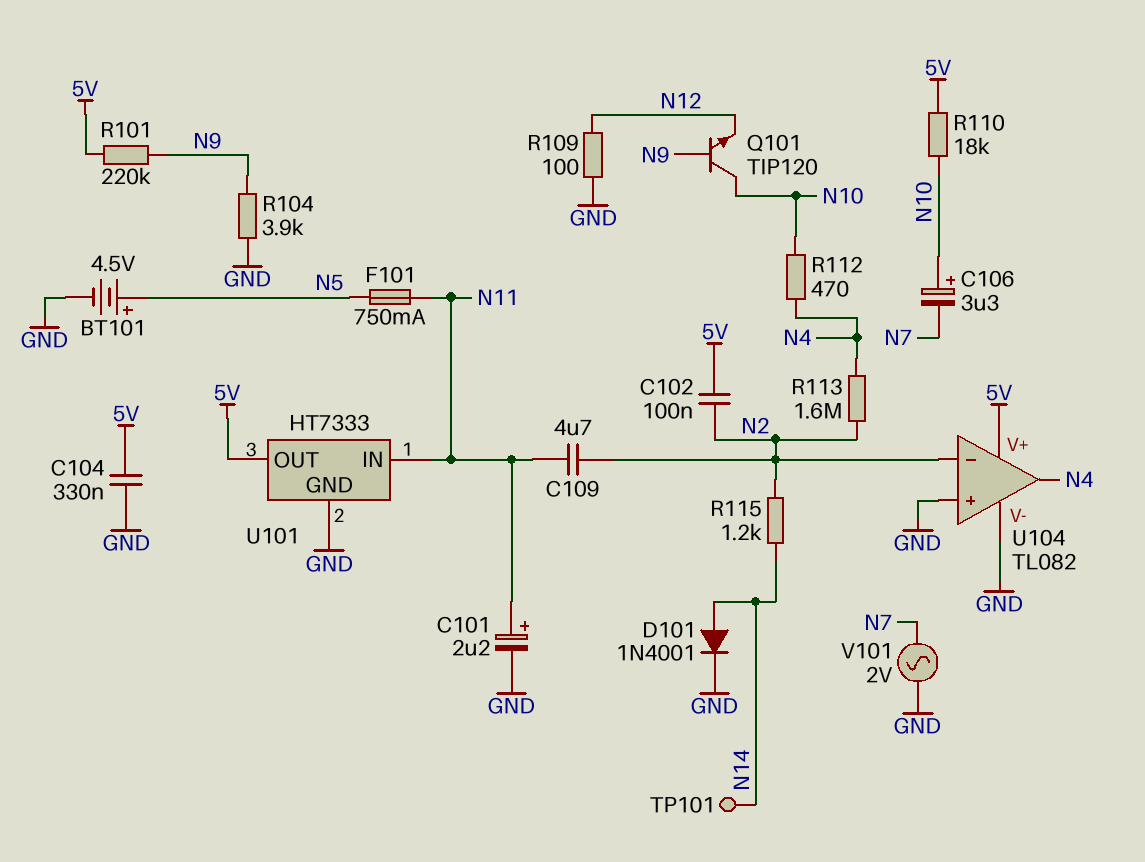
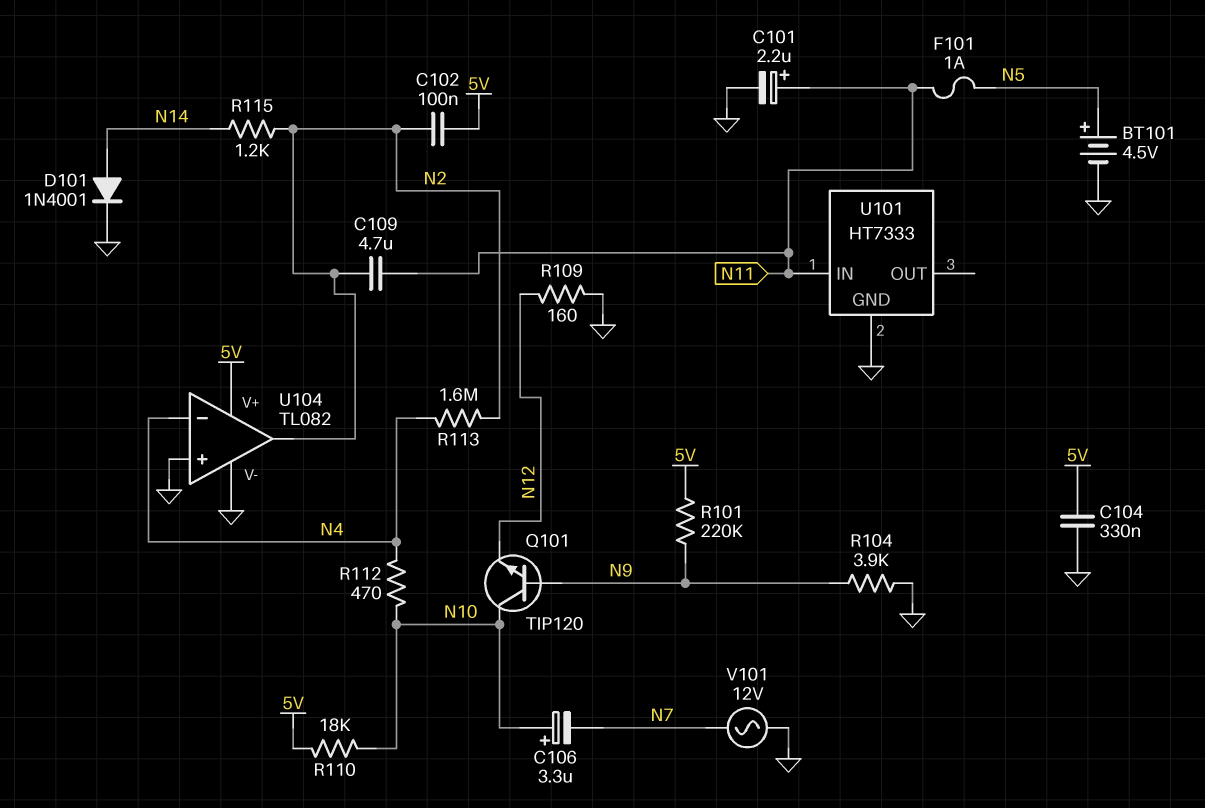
F101: 750mA (N5, N11) -> 1A (N5, N11)
R109: 100 (GND, N12) -> 160 (GND, N12)
TP101: test point (N14) -> none
U101 pin OUT: 5V -> none
U104 pin in-: N2 -> N4
U104 pin out: N4 -> N2
V101: AC 2V (GND, N7) -> AC 12V (GND, N7)

